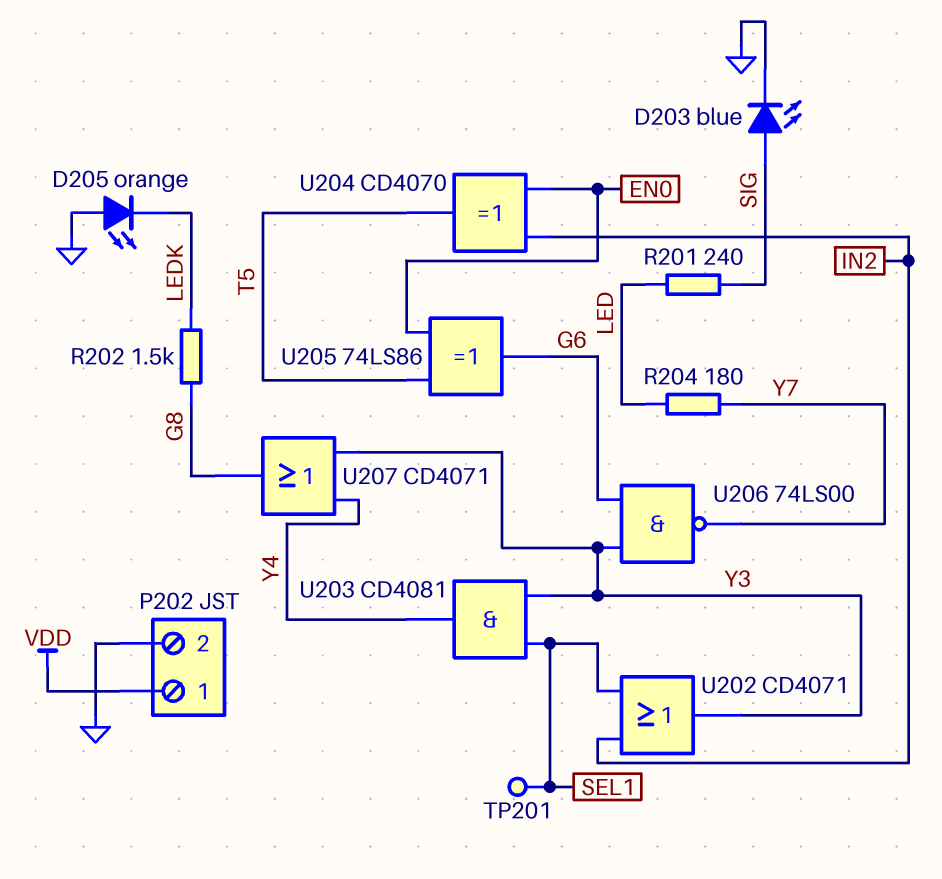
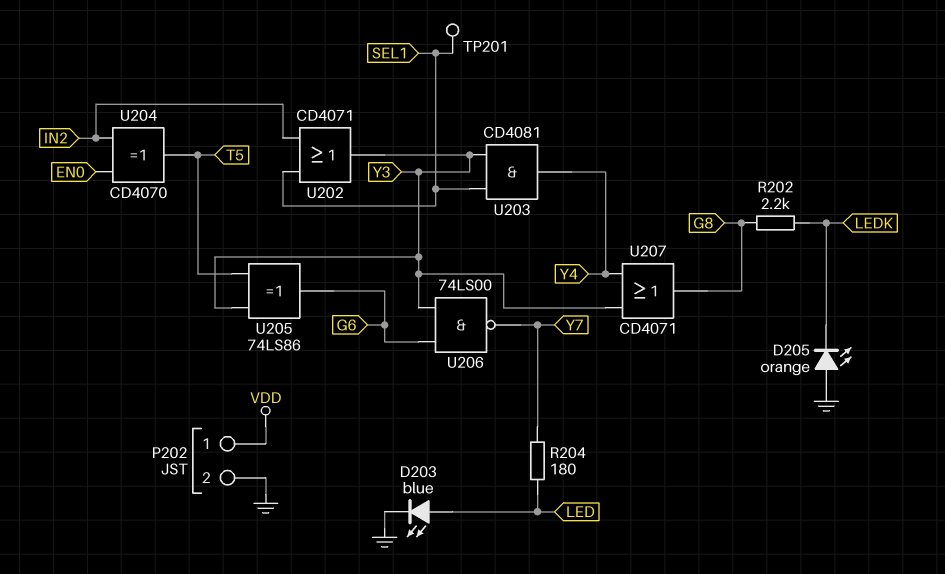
D203: LED blue (A SIG, K GND) -> LED blue (A LED, K GND)
R201: 240 (LED, SIG) -> none
R202: 1.5k (G8, LEDK) -> 2.2k (G8, LEDK)
U205: XOR 74LS86 (in EN0, in T5, out G6) -> XOR 74LS86 (in T5, in Y3, out G6)

